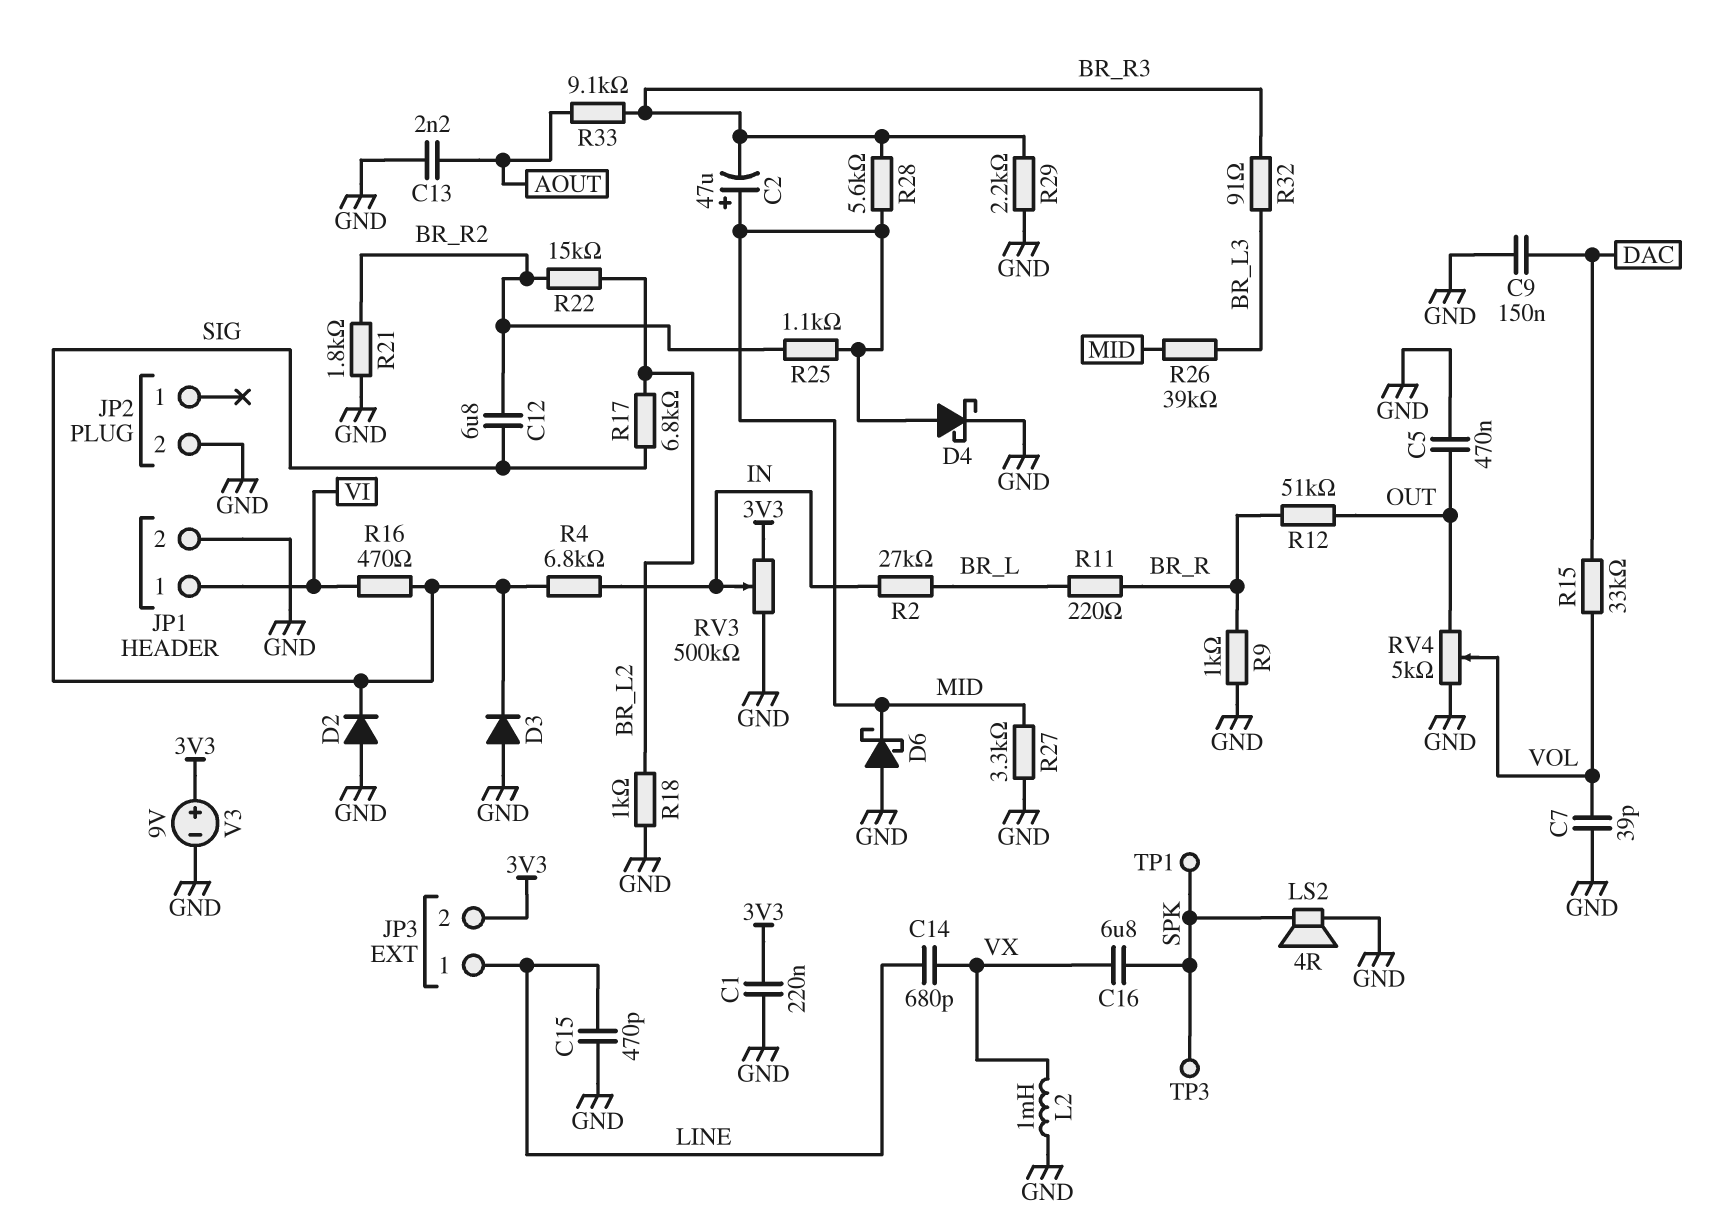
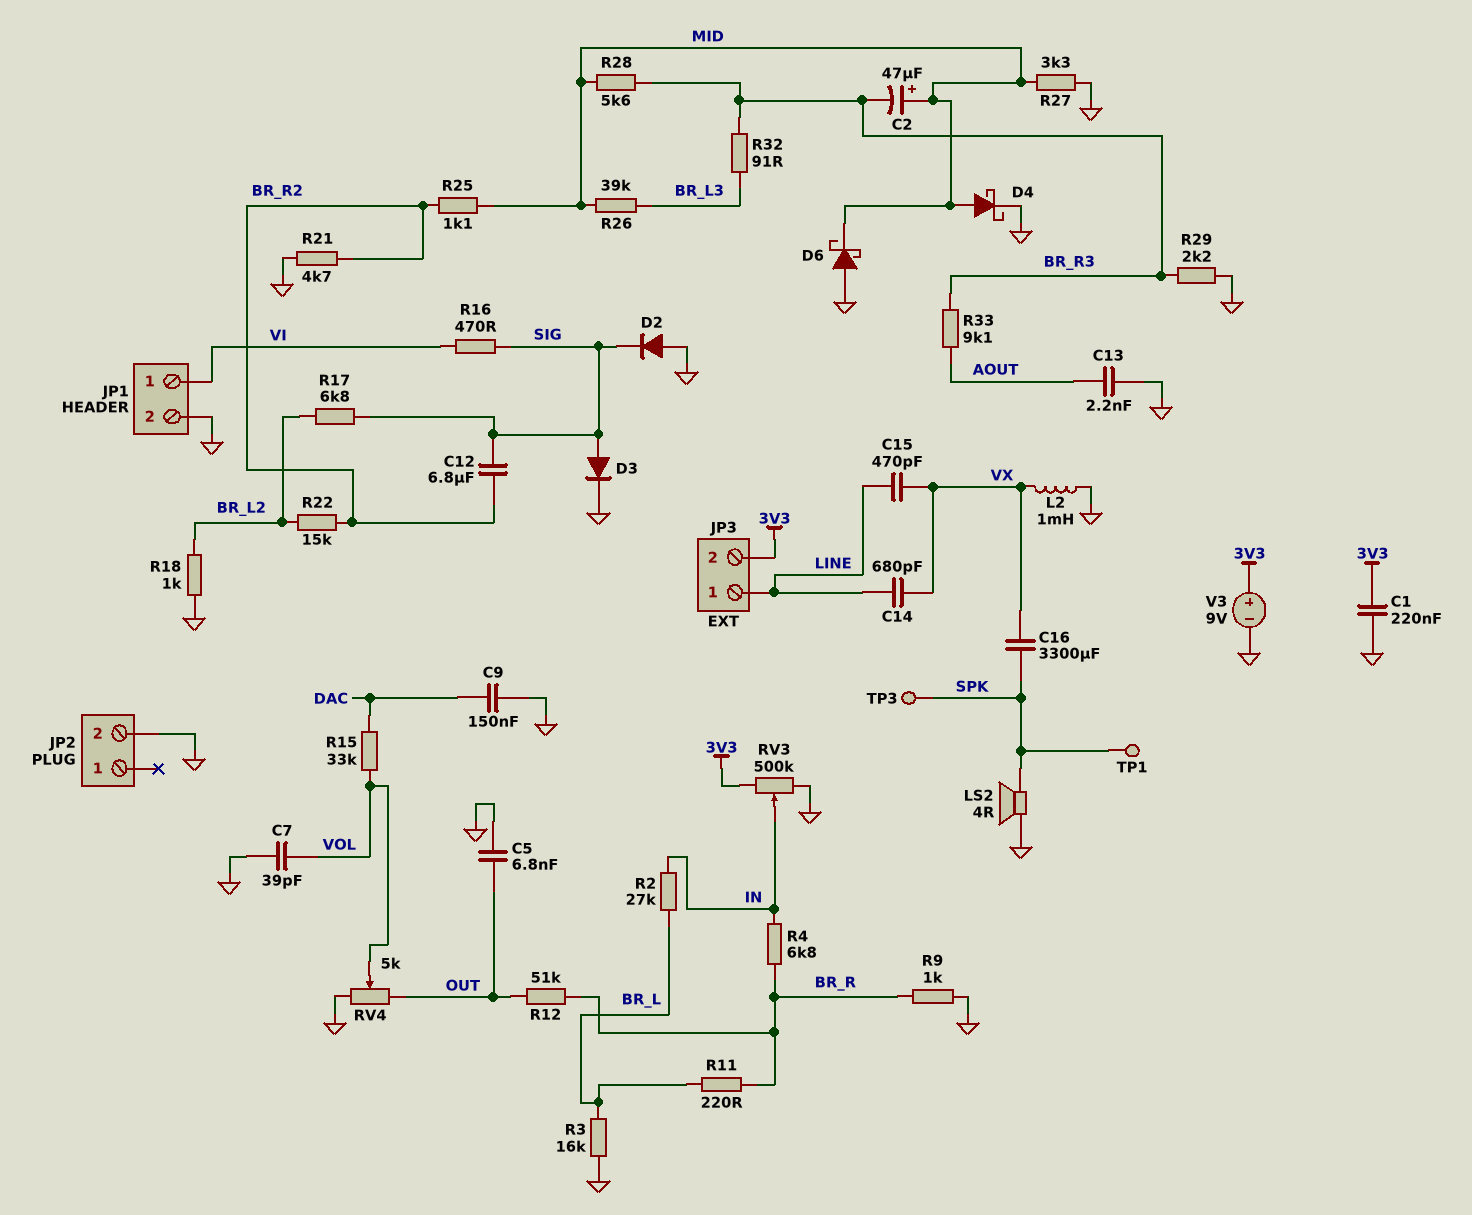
C5: 470nF (GND, OUT) -> 6.8nF (GND, OUT)
C15: 470pF (GND, LINE) -> 470pF (LINE, VX)
C16: 6.8uF (SPK, VX) -> 3300uF (SPK, VX)
D3: diode (A GND, K SIG) -> diode (A SIG, K GND)
R3: none -> 16k (BR_L, GND)
R4: 6.8k (IN, SIG) -> 6.8k (BR_R, IN)
R21: 1.8k (BR_R2, GND) -> 4.7k (BR_R2, GND)

